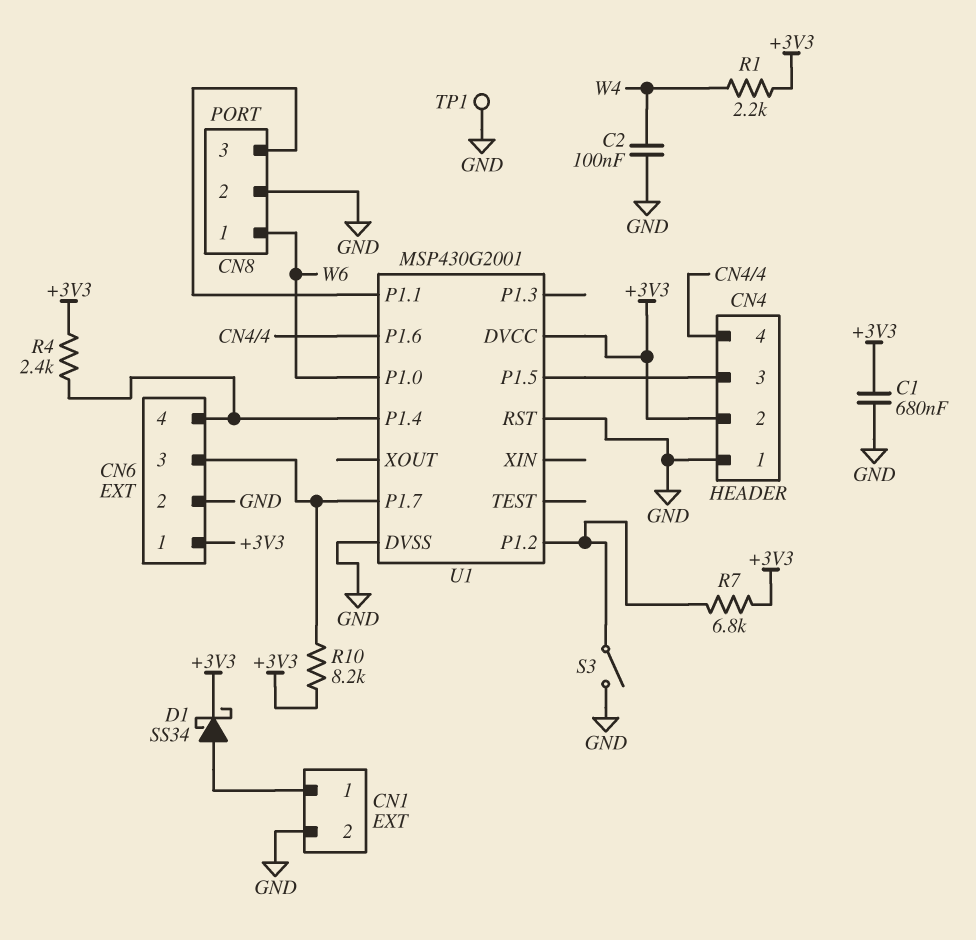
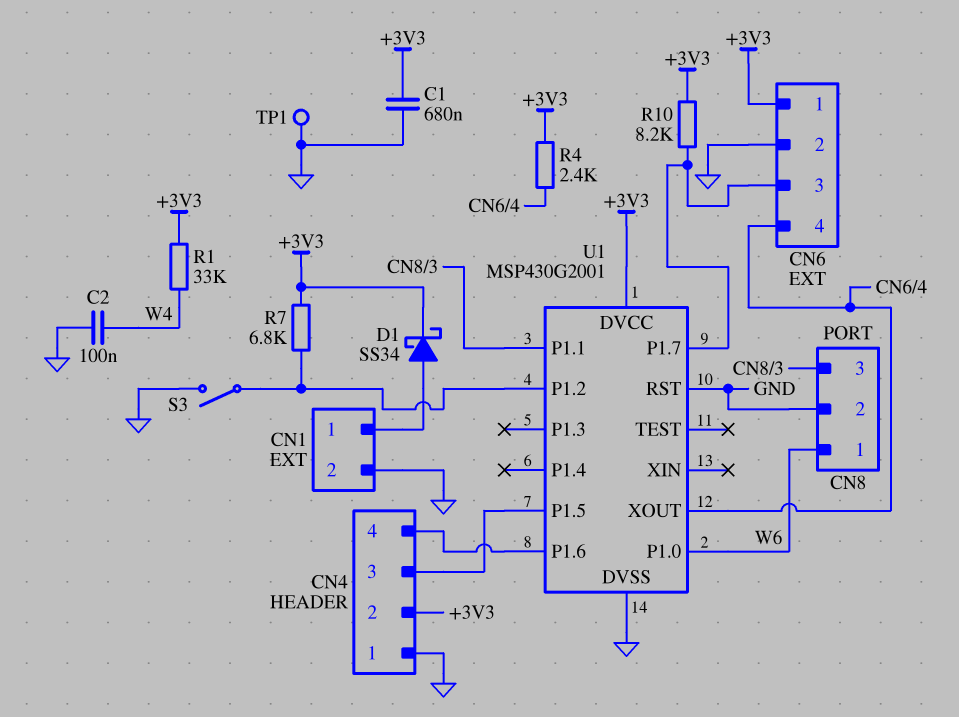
R1: 2.2k (+3V3, W4) -> 33k (+3V3, W4)
U1 pin P1.4: CN6/4 -> none
U1 pin XOUT: none -> CN6/4

